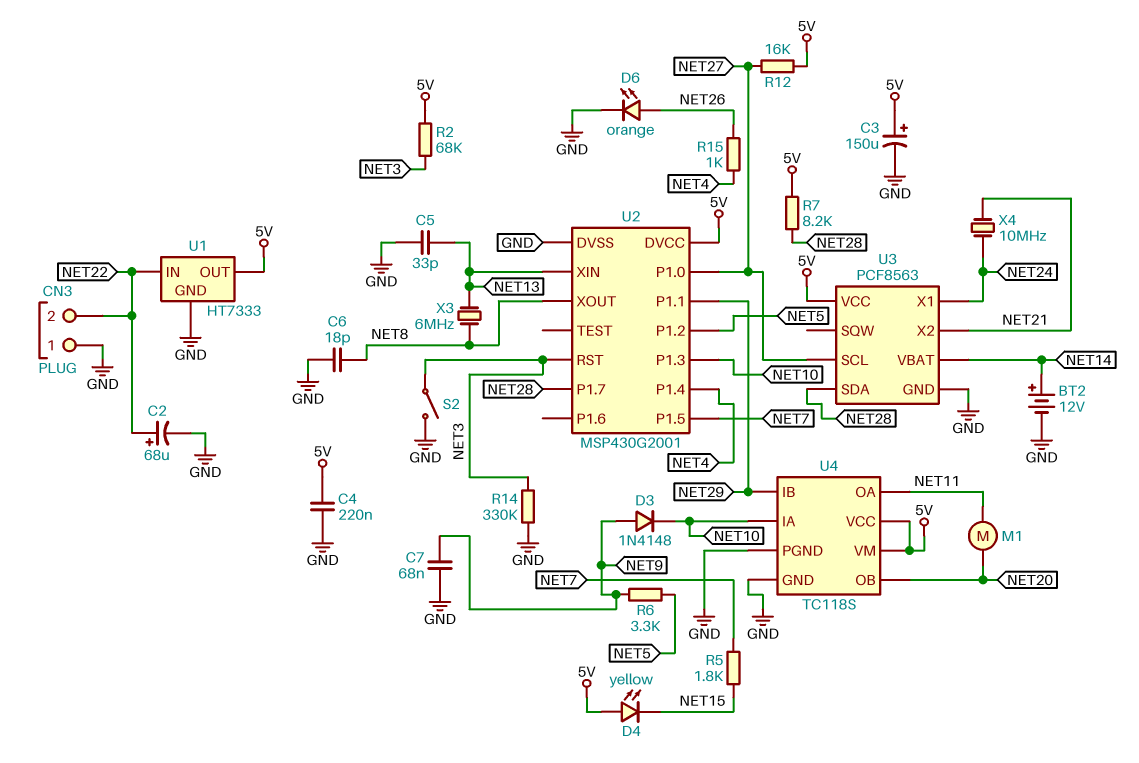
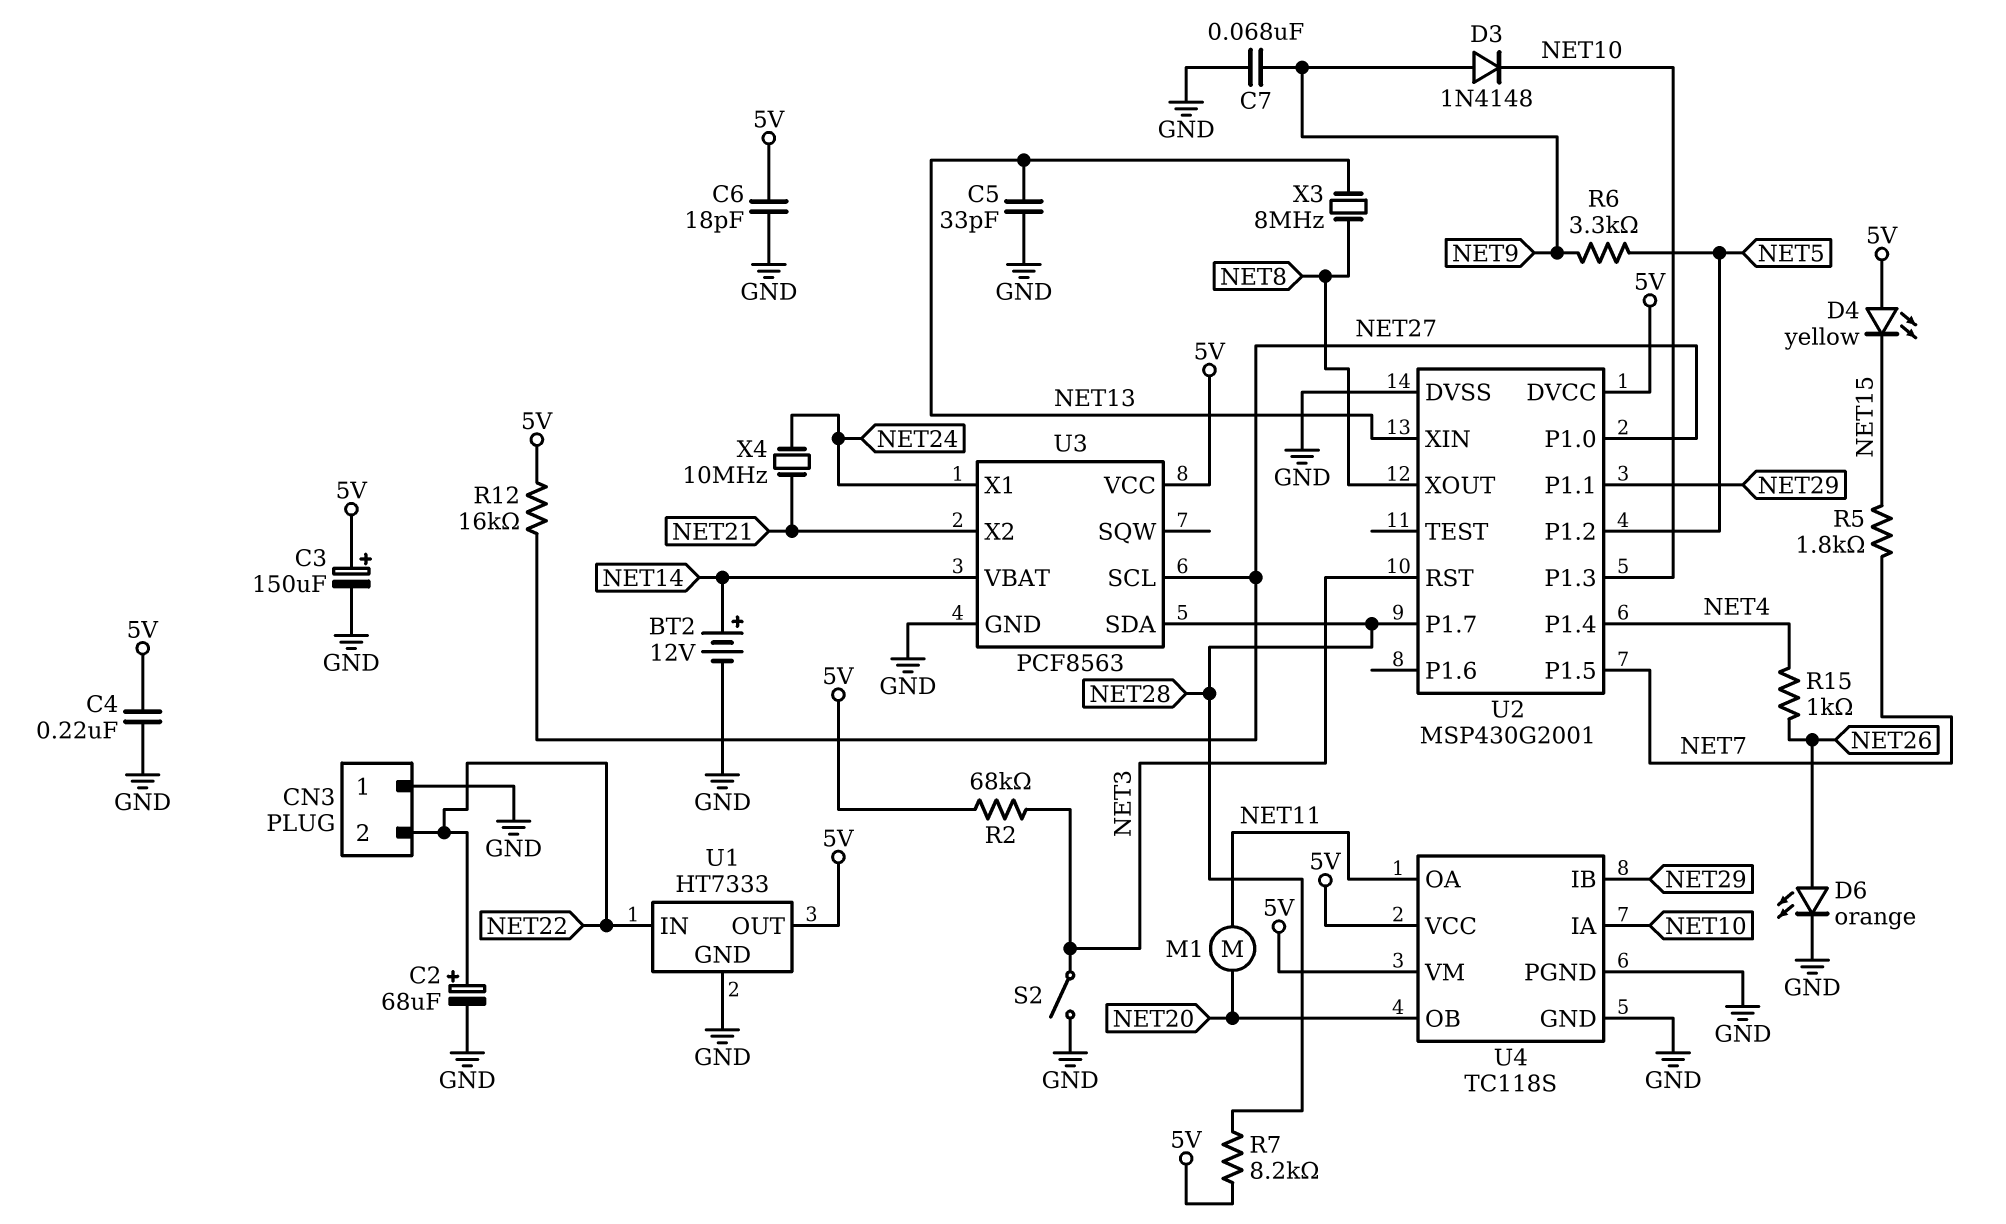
C6: 18pF (GND, NET8) -> 18pF (5V, GND)
R14: 330k (GND, NET3) -> none
X3: 6MHz (NET8, NET13) -> 8MHz (NET8, NET13)

